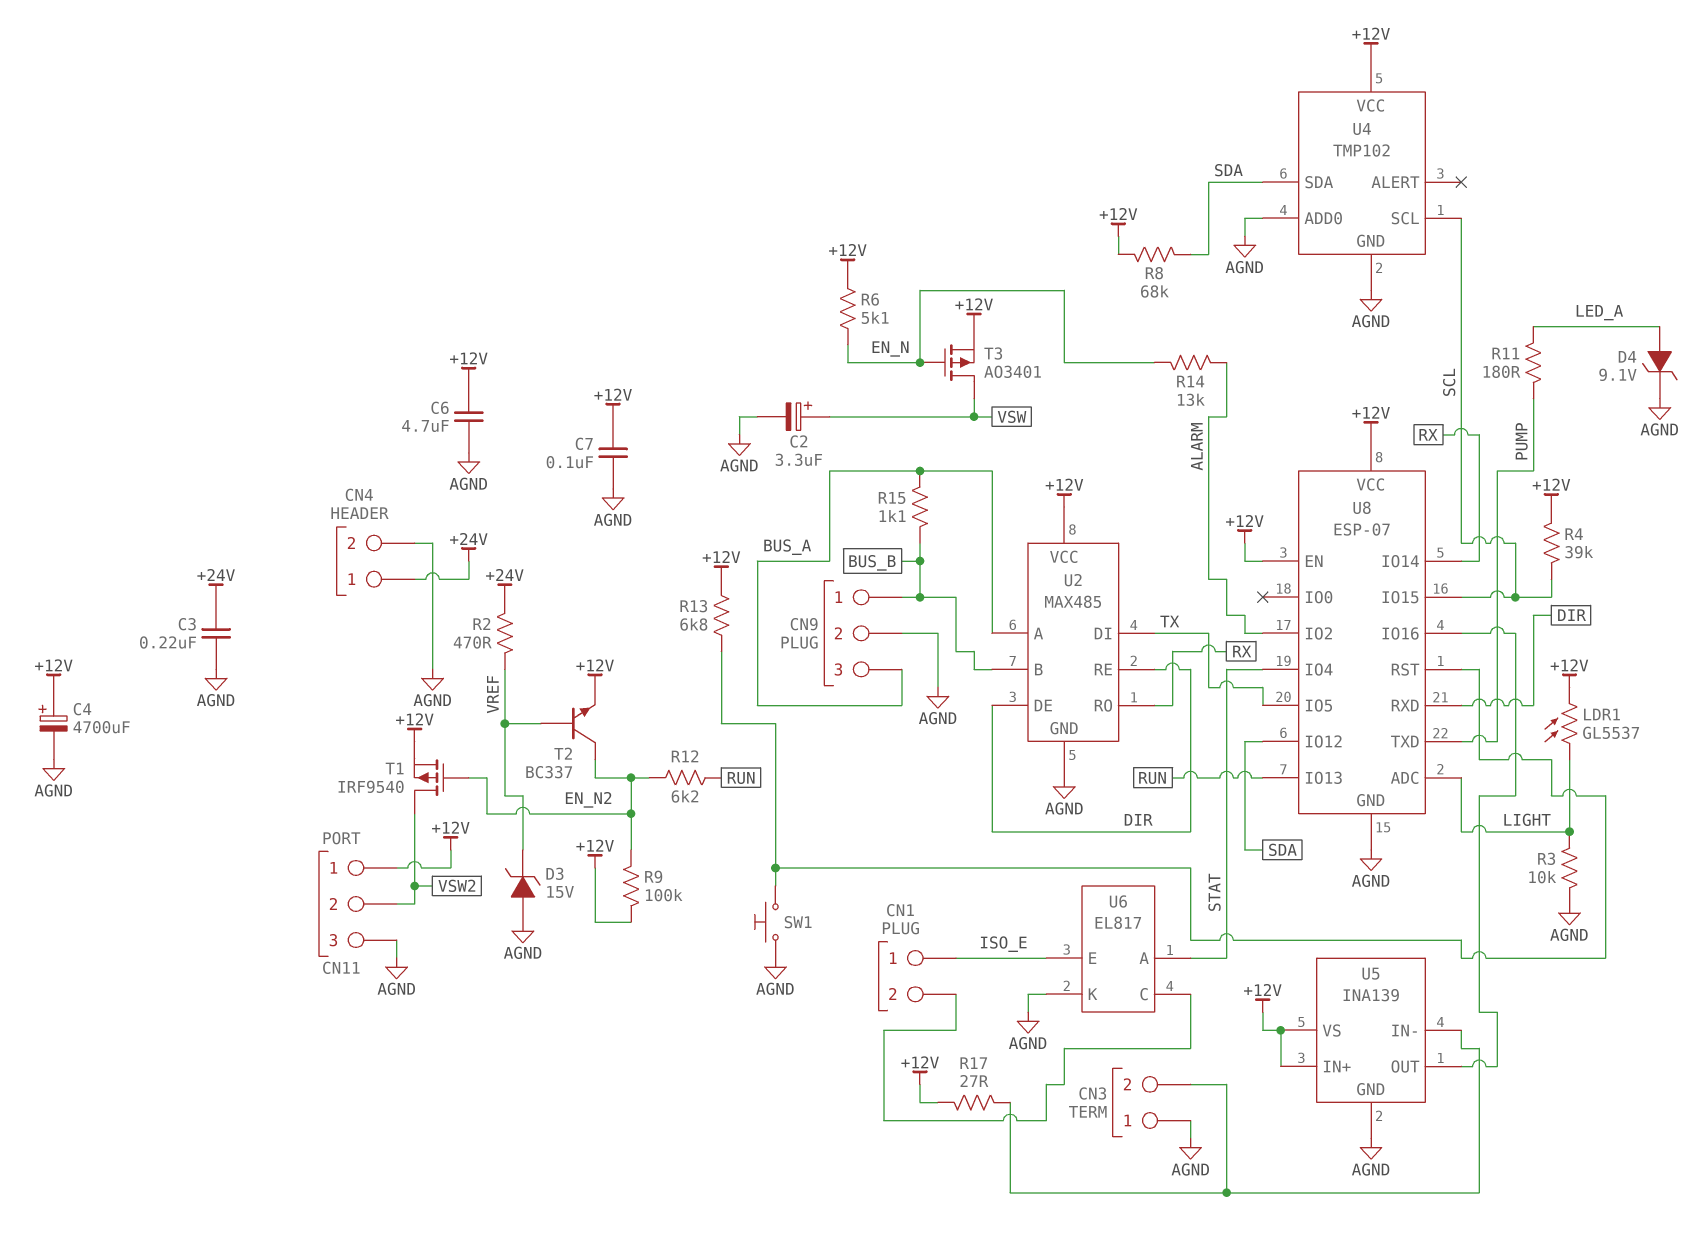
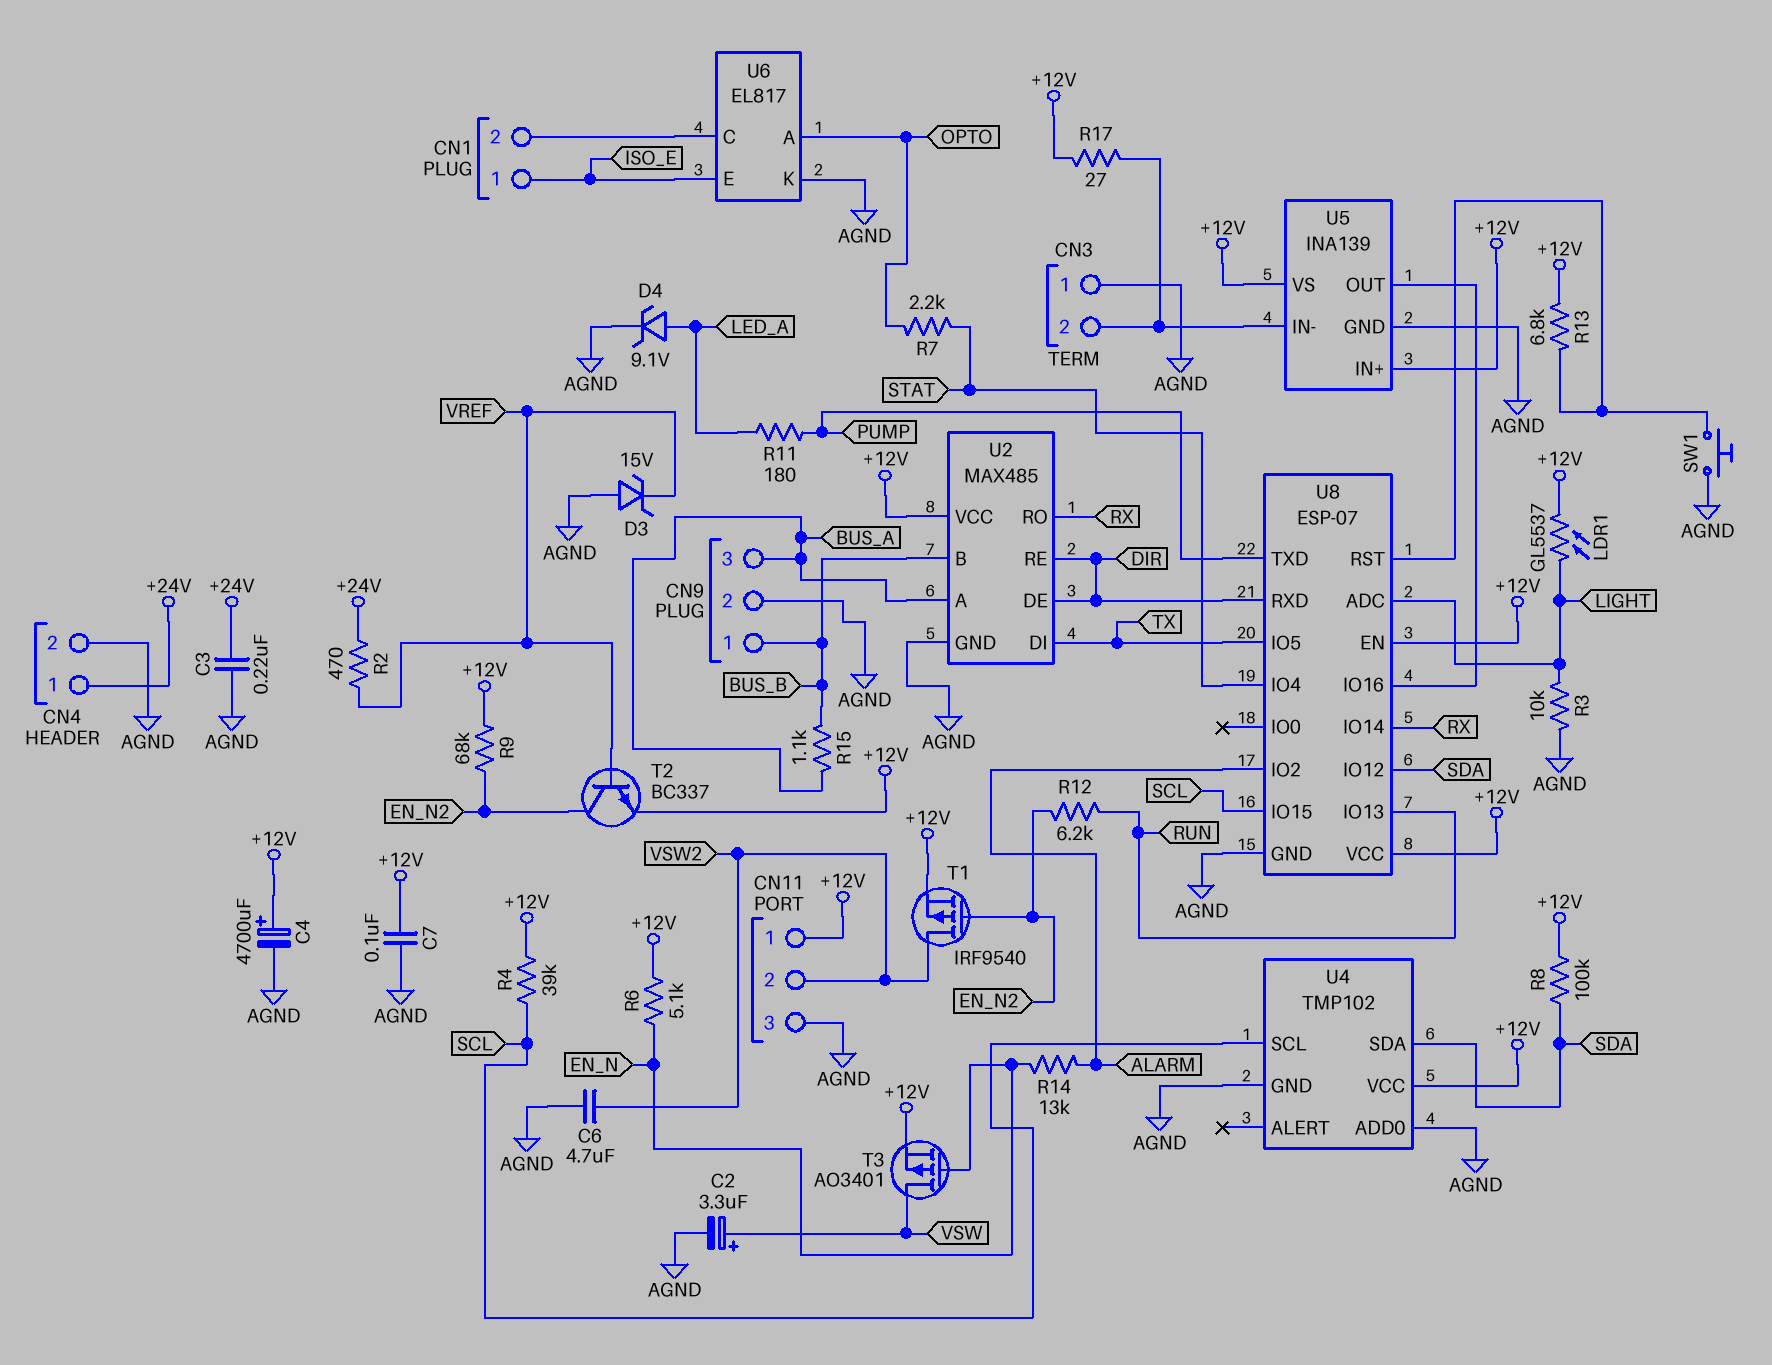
C6: 4.7uF (+12V, AGND) -> 4.7uF (AGND, VSW2)
R7: none -> 2.2k (OPTO, STAT)
R8: 68k (+12V, SDA) -> 100k (+12V, SDA)
R9: 100k (+12V, EN_N2) -> 68k (+12V, EN_N2)
U6 pin A: STAT -> OPTO

